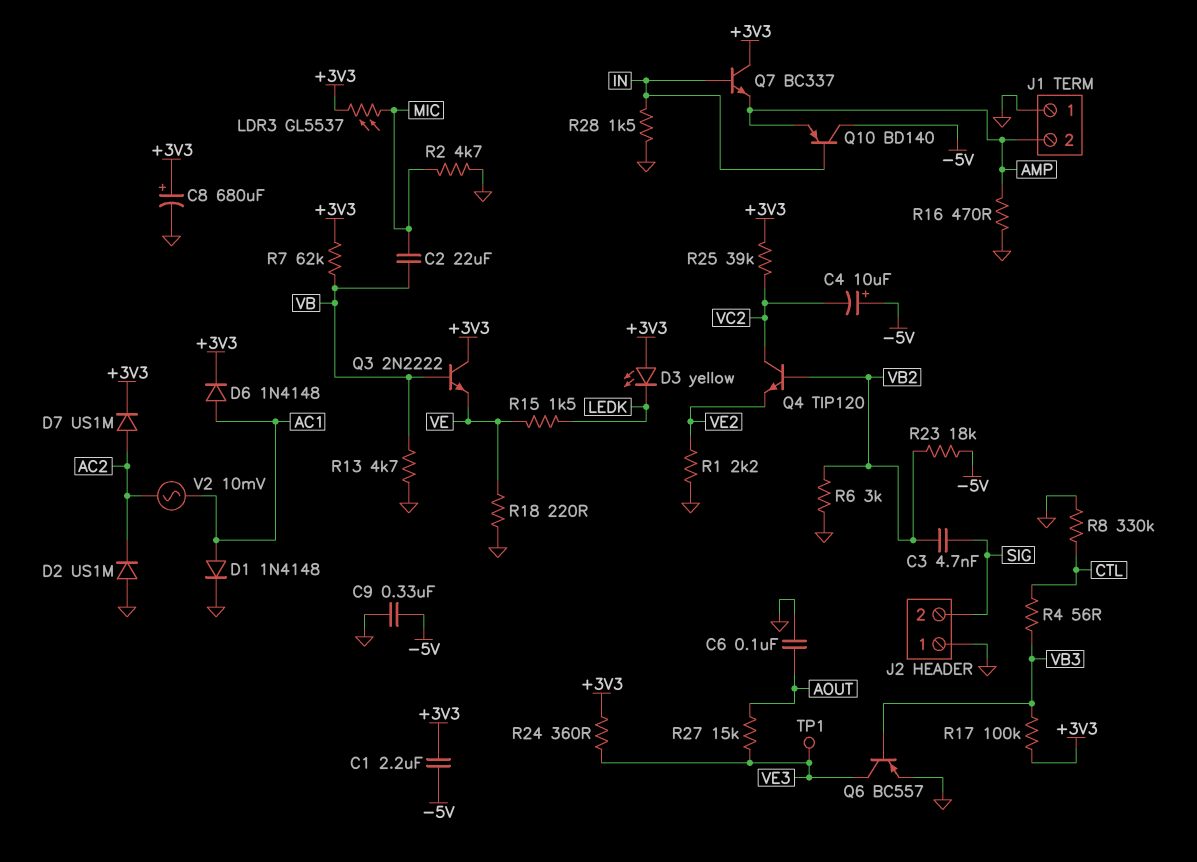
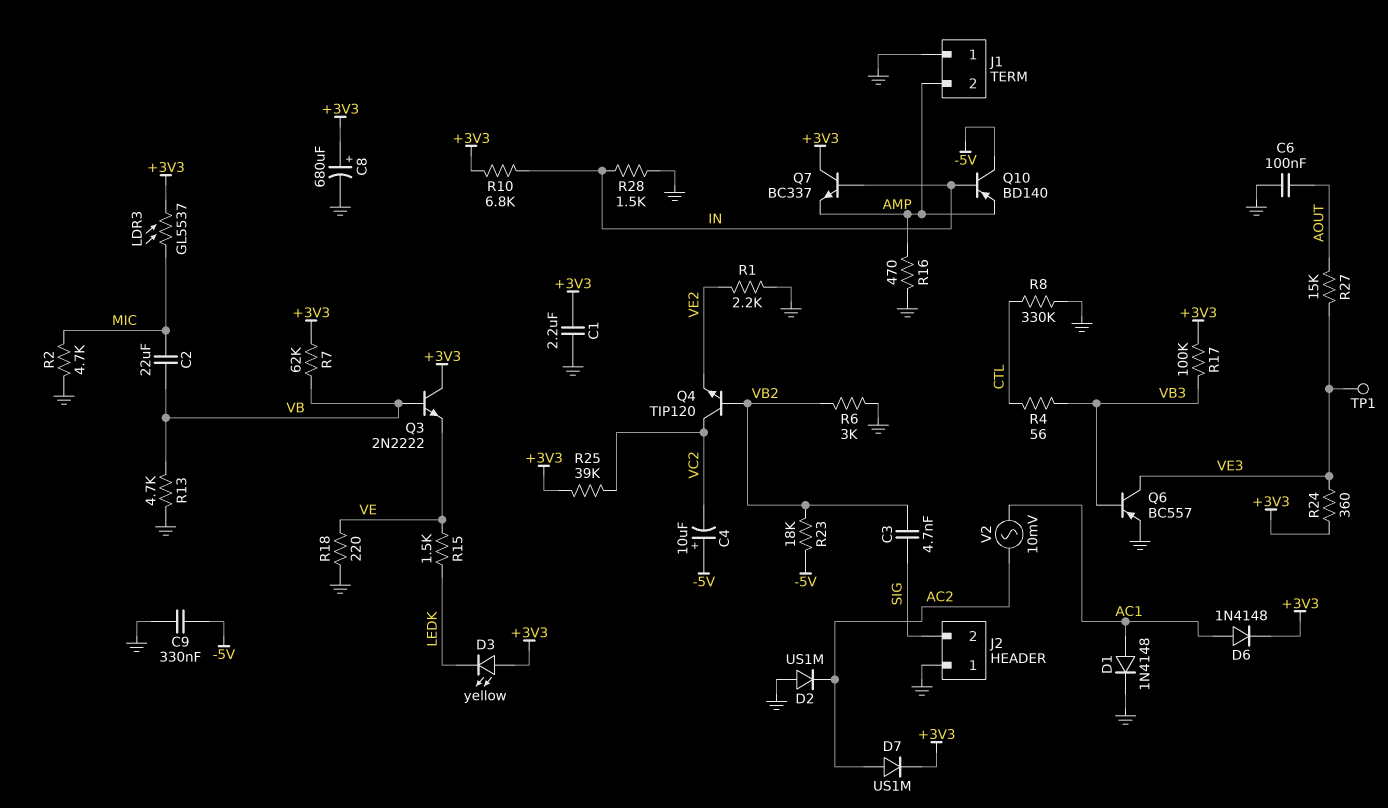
C1: 2.2uF (+3V3, -5V) -> 2.2uF (+3V3, GND)
R10: none -> 6.8k (+3V3, IN)

